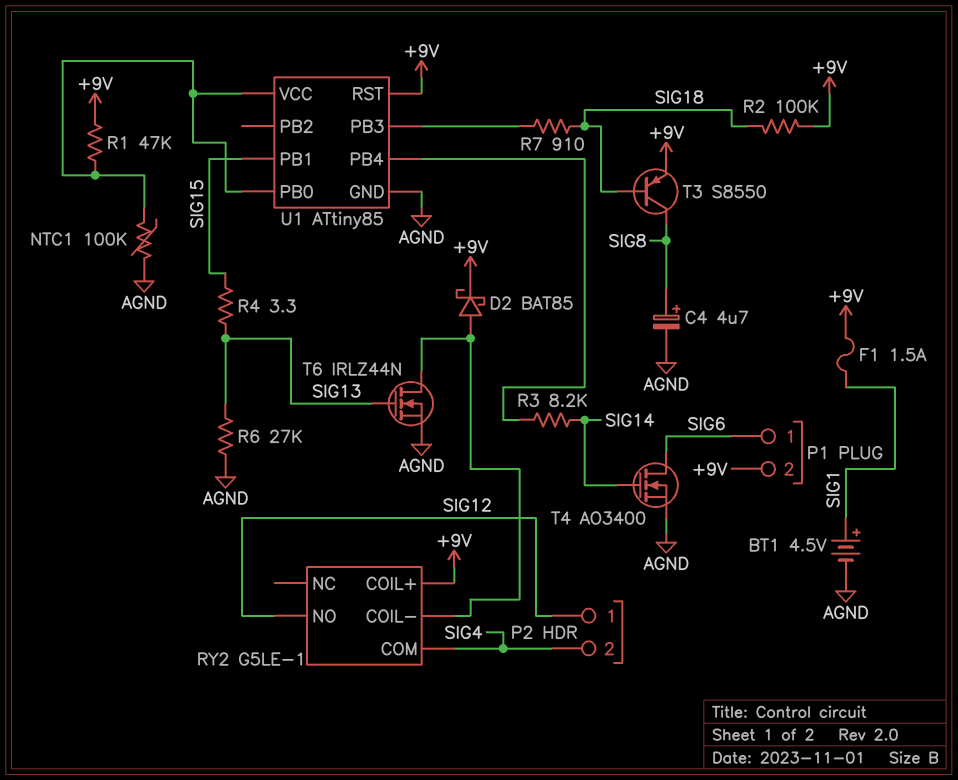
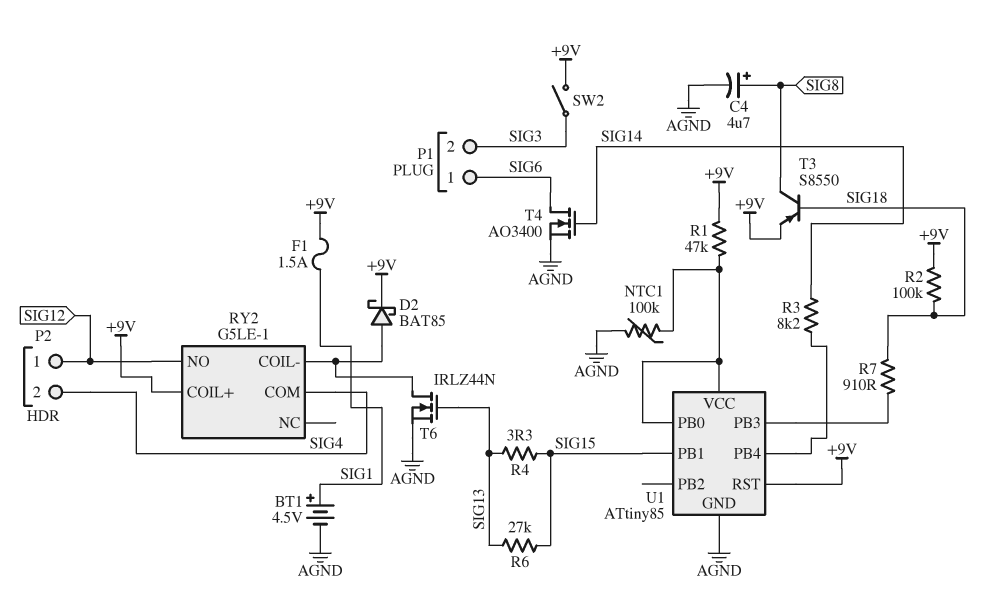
P1 pin 2: +9V -> SIG3
R6: 27k (AGND, SIG13) -> 27k (SIG13, SIG15)
SW2: none -> switch (+9V, SIG3)

